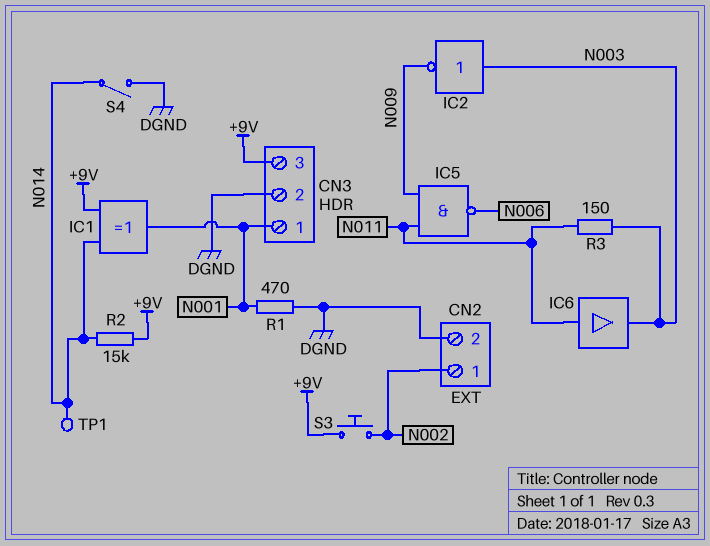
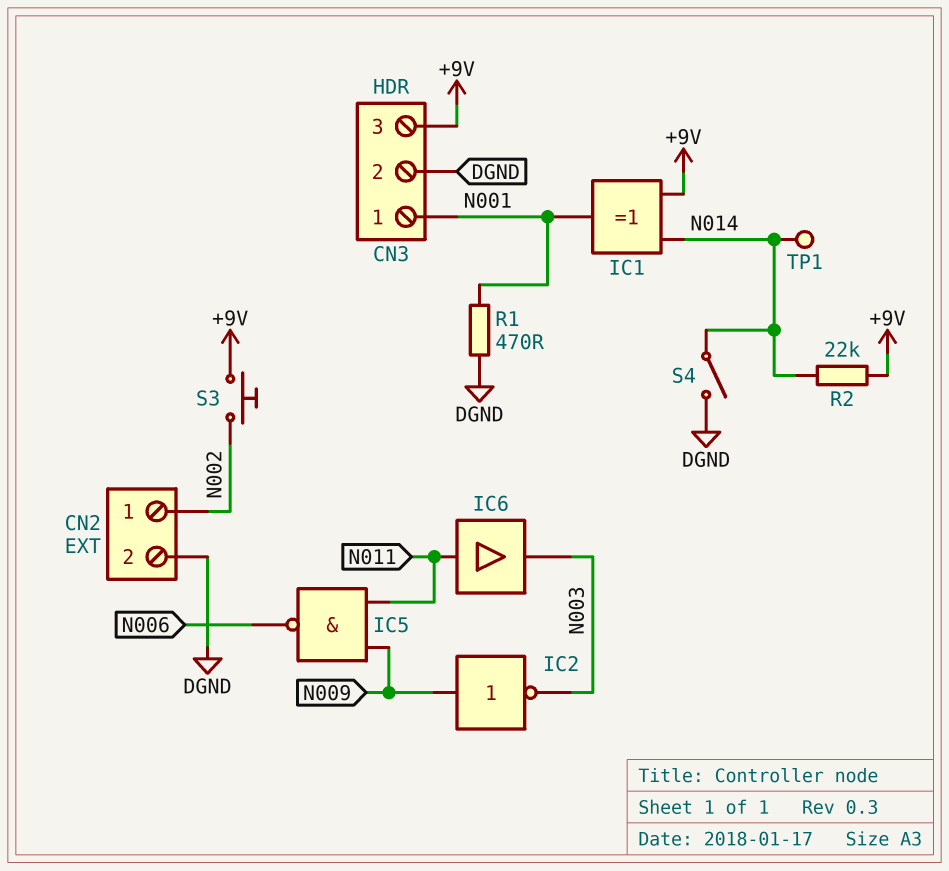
IC2: NOT (in N003, out N009) -> NOT (in N009, out N003)
R2: 15k (+9V, N014) -> 22k (+9V, N014)
R3: 150 (N003, N011) -> none

